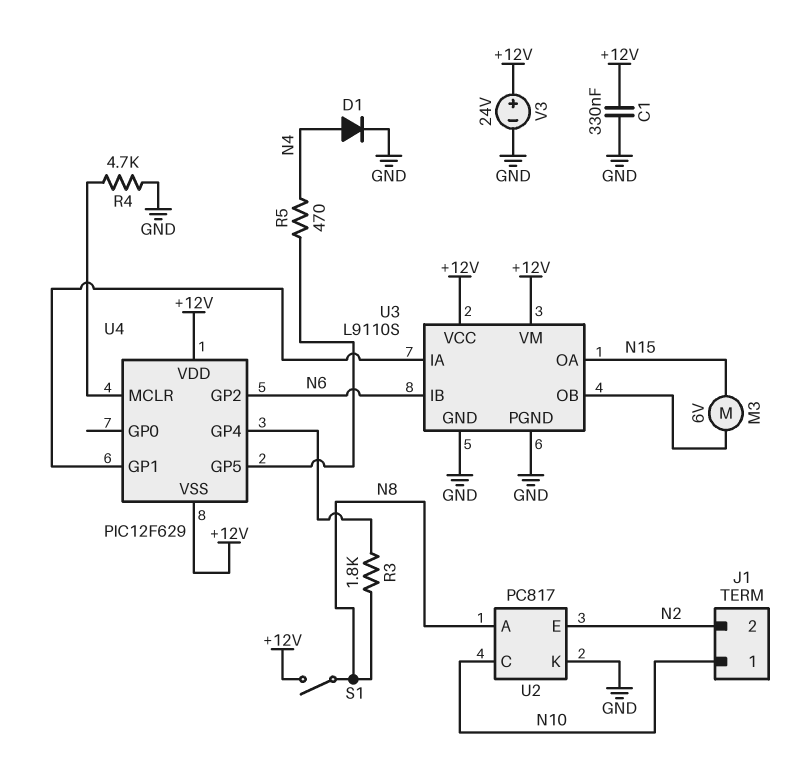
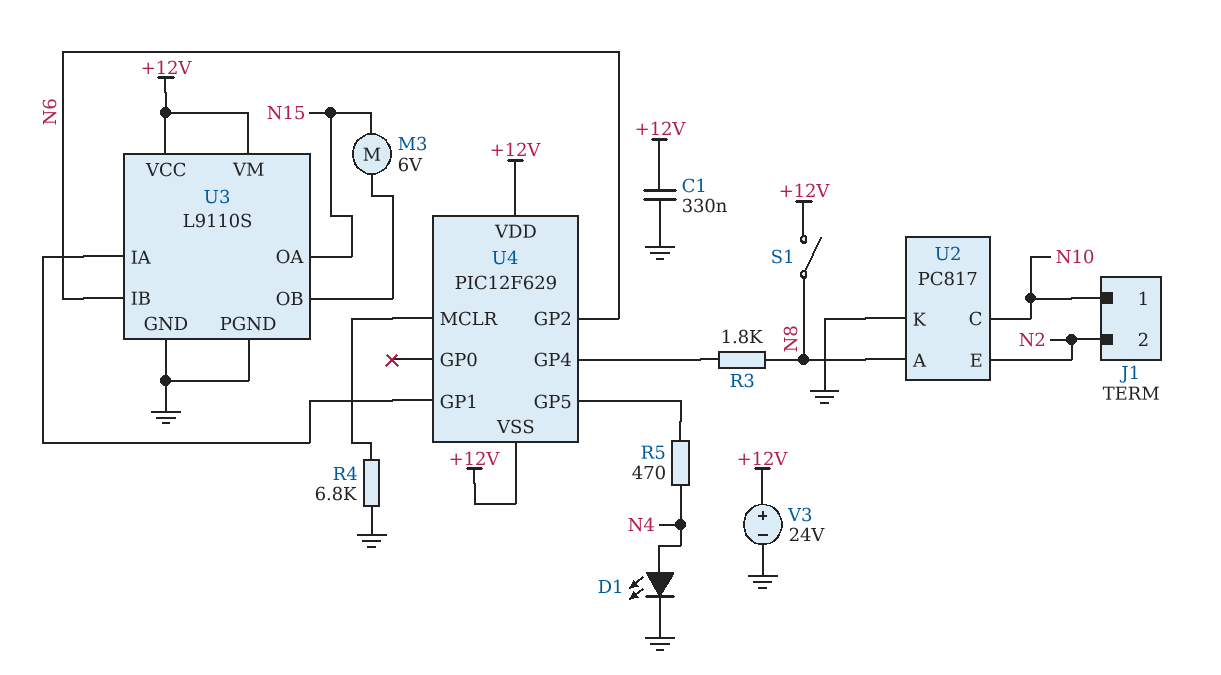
D1: diode (A N4, K GND) -> LED (A N4, K GND)
R4: 4.7k (GND, U4/MCLR) -> 6.8k (GND, U4/MCLR)

